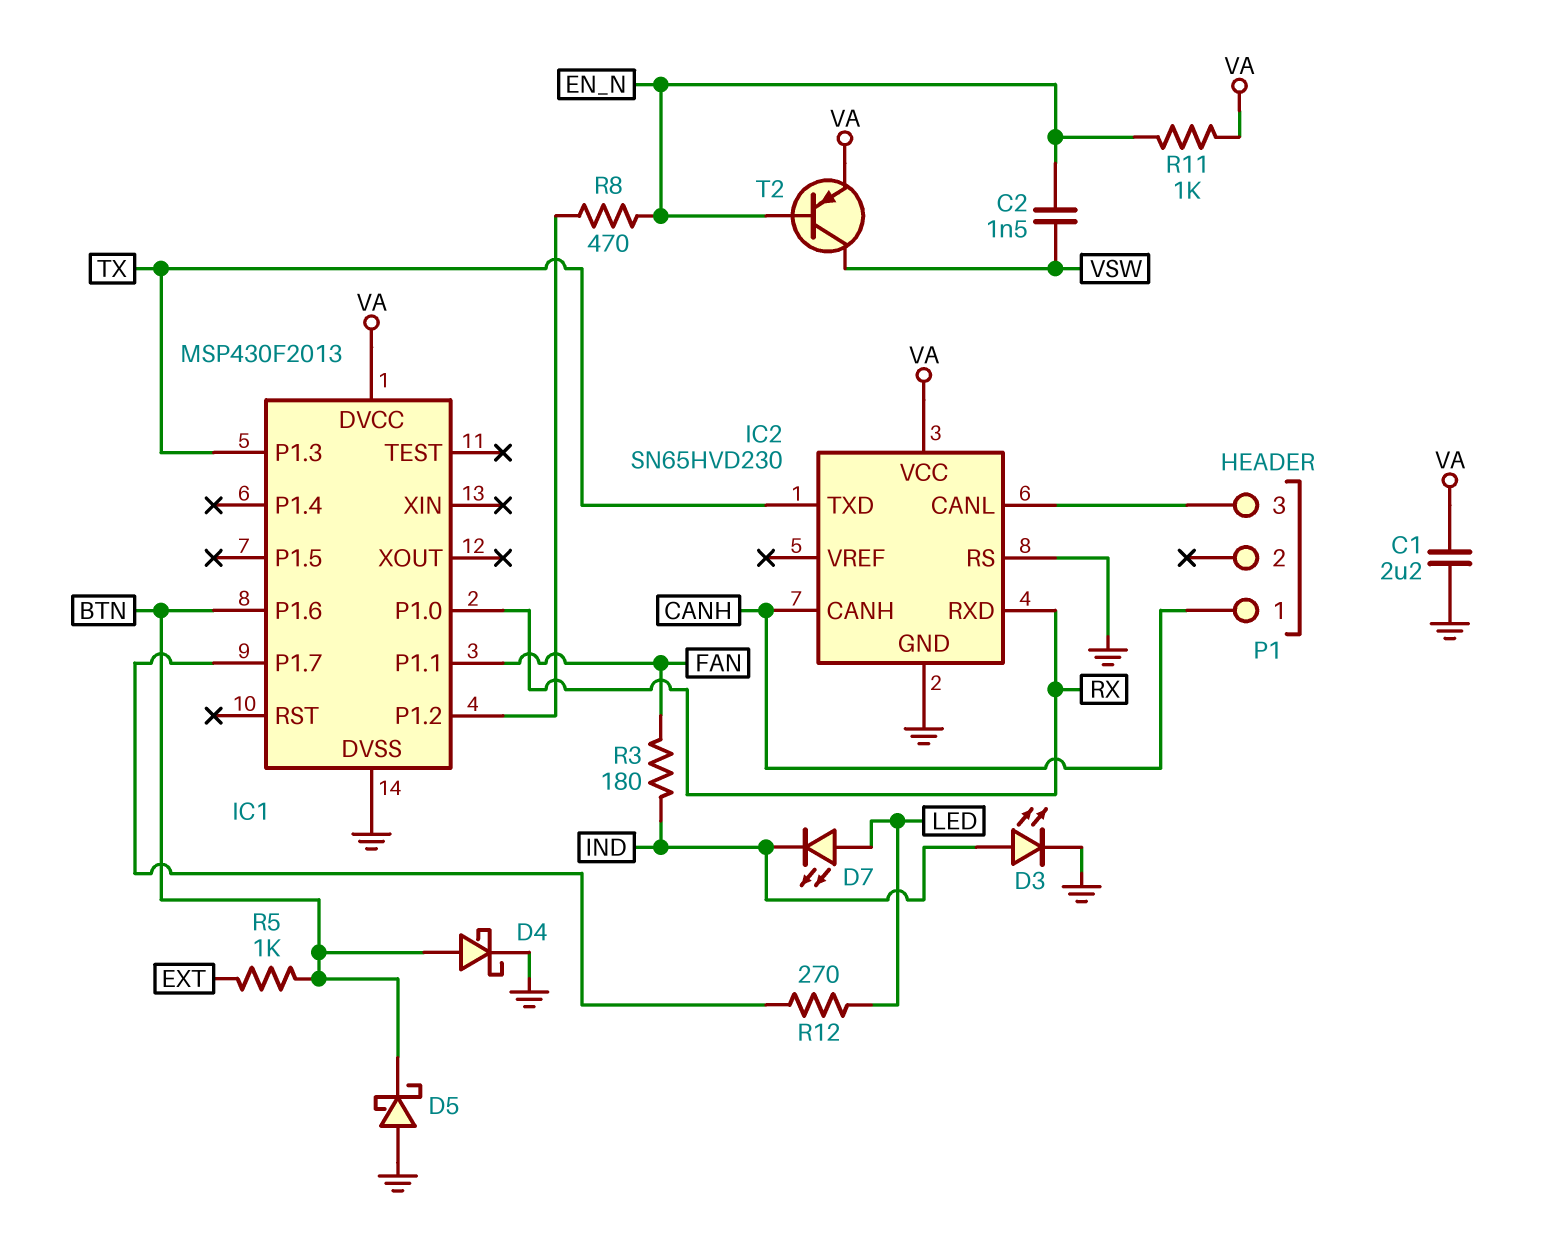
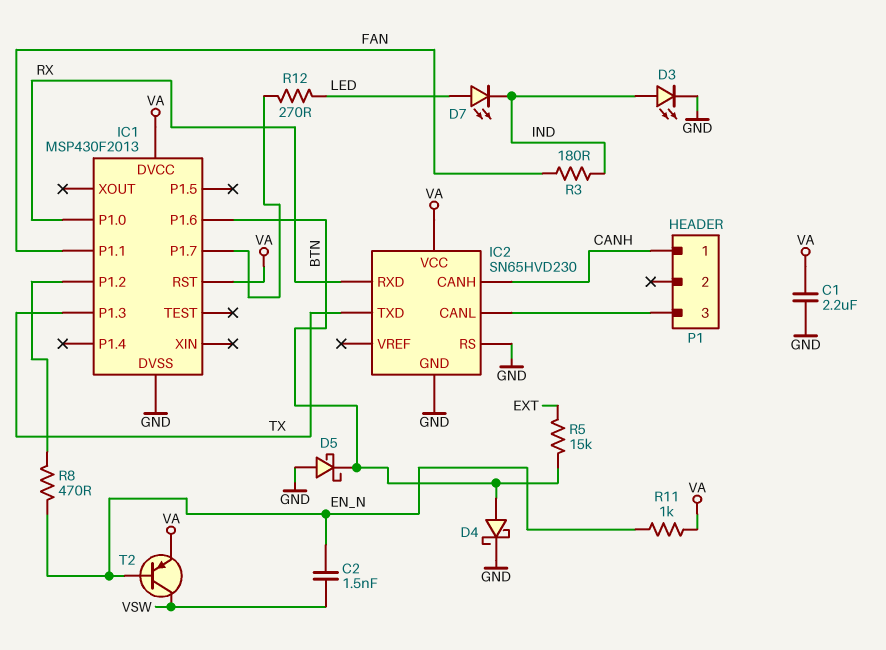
IC1 pin RST: none -> VA
R5: 1k (BTN, EXT) -> 15k (BTN, EXT)

